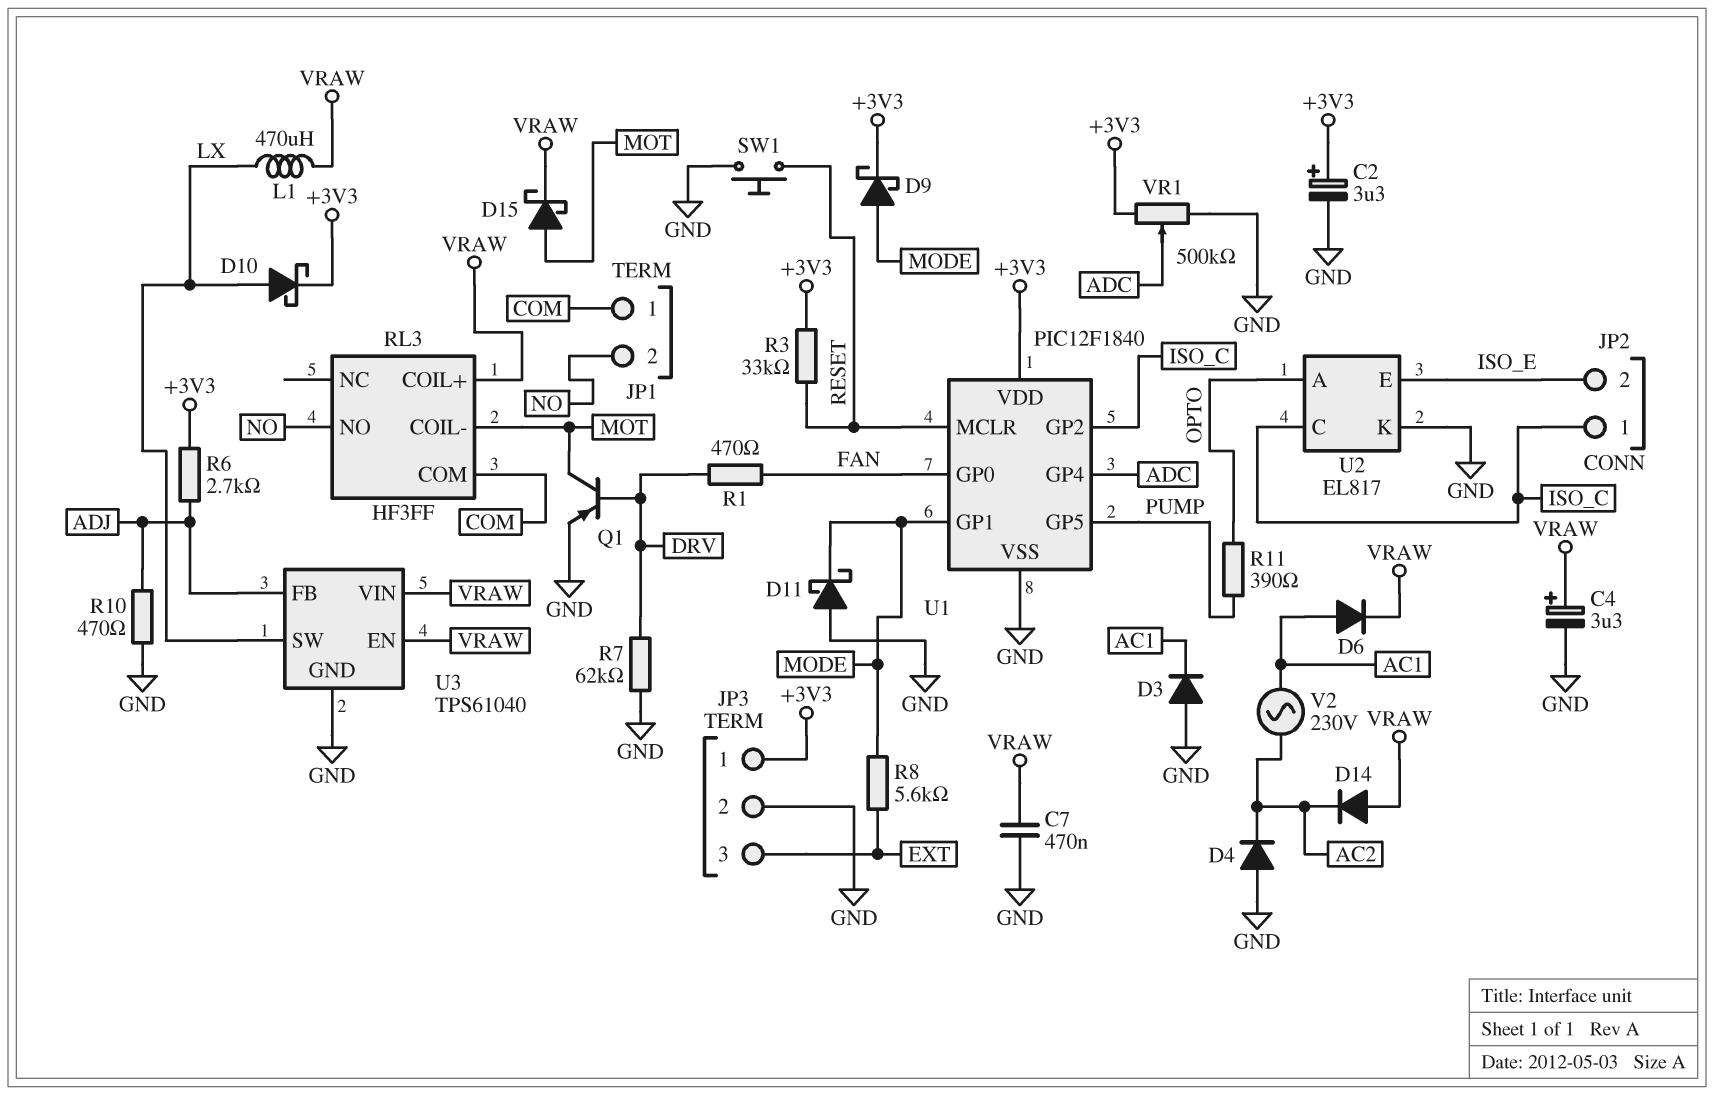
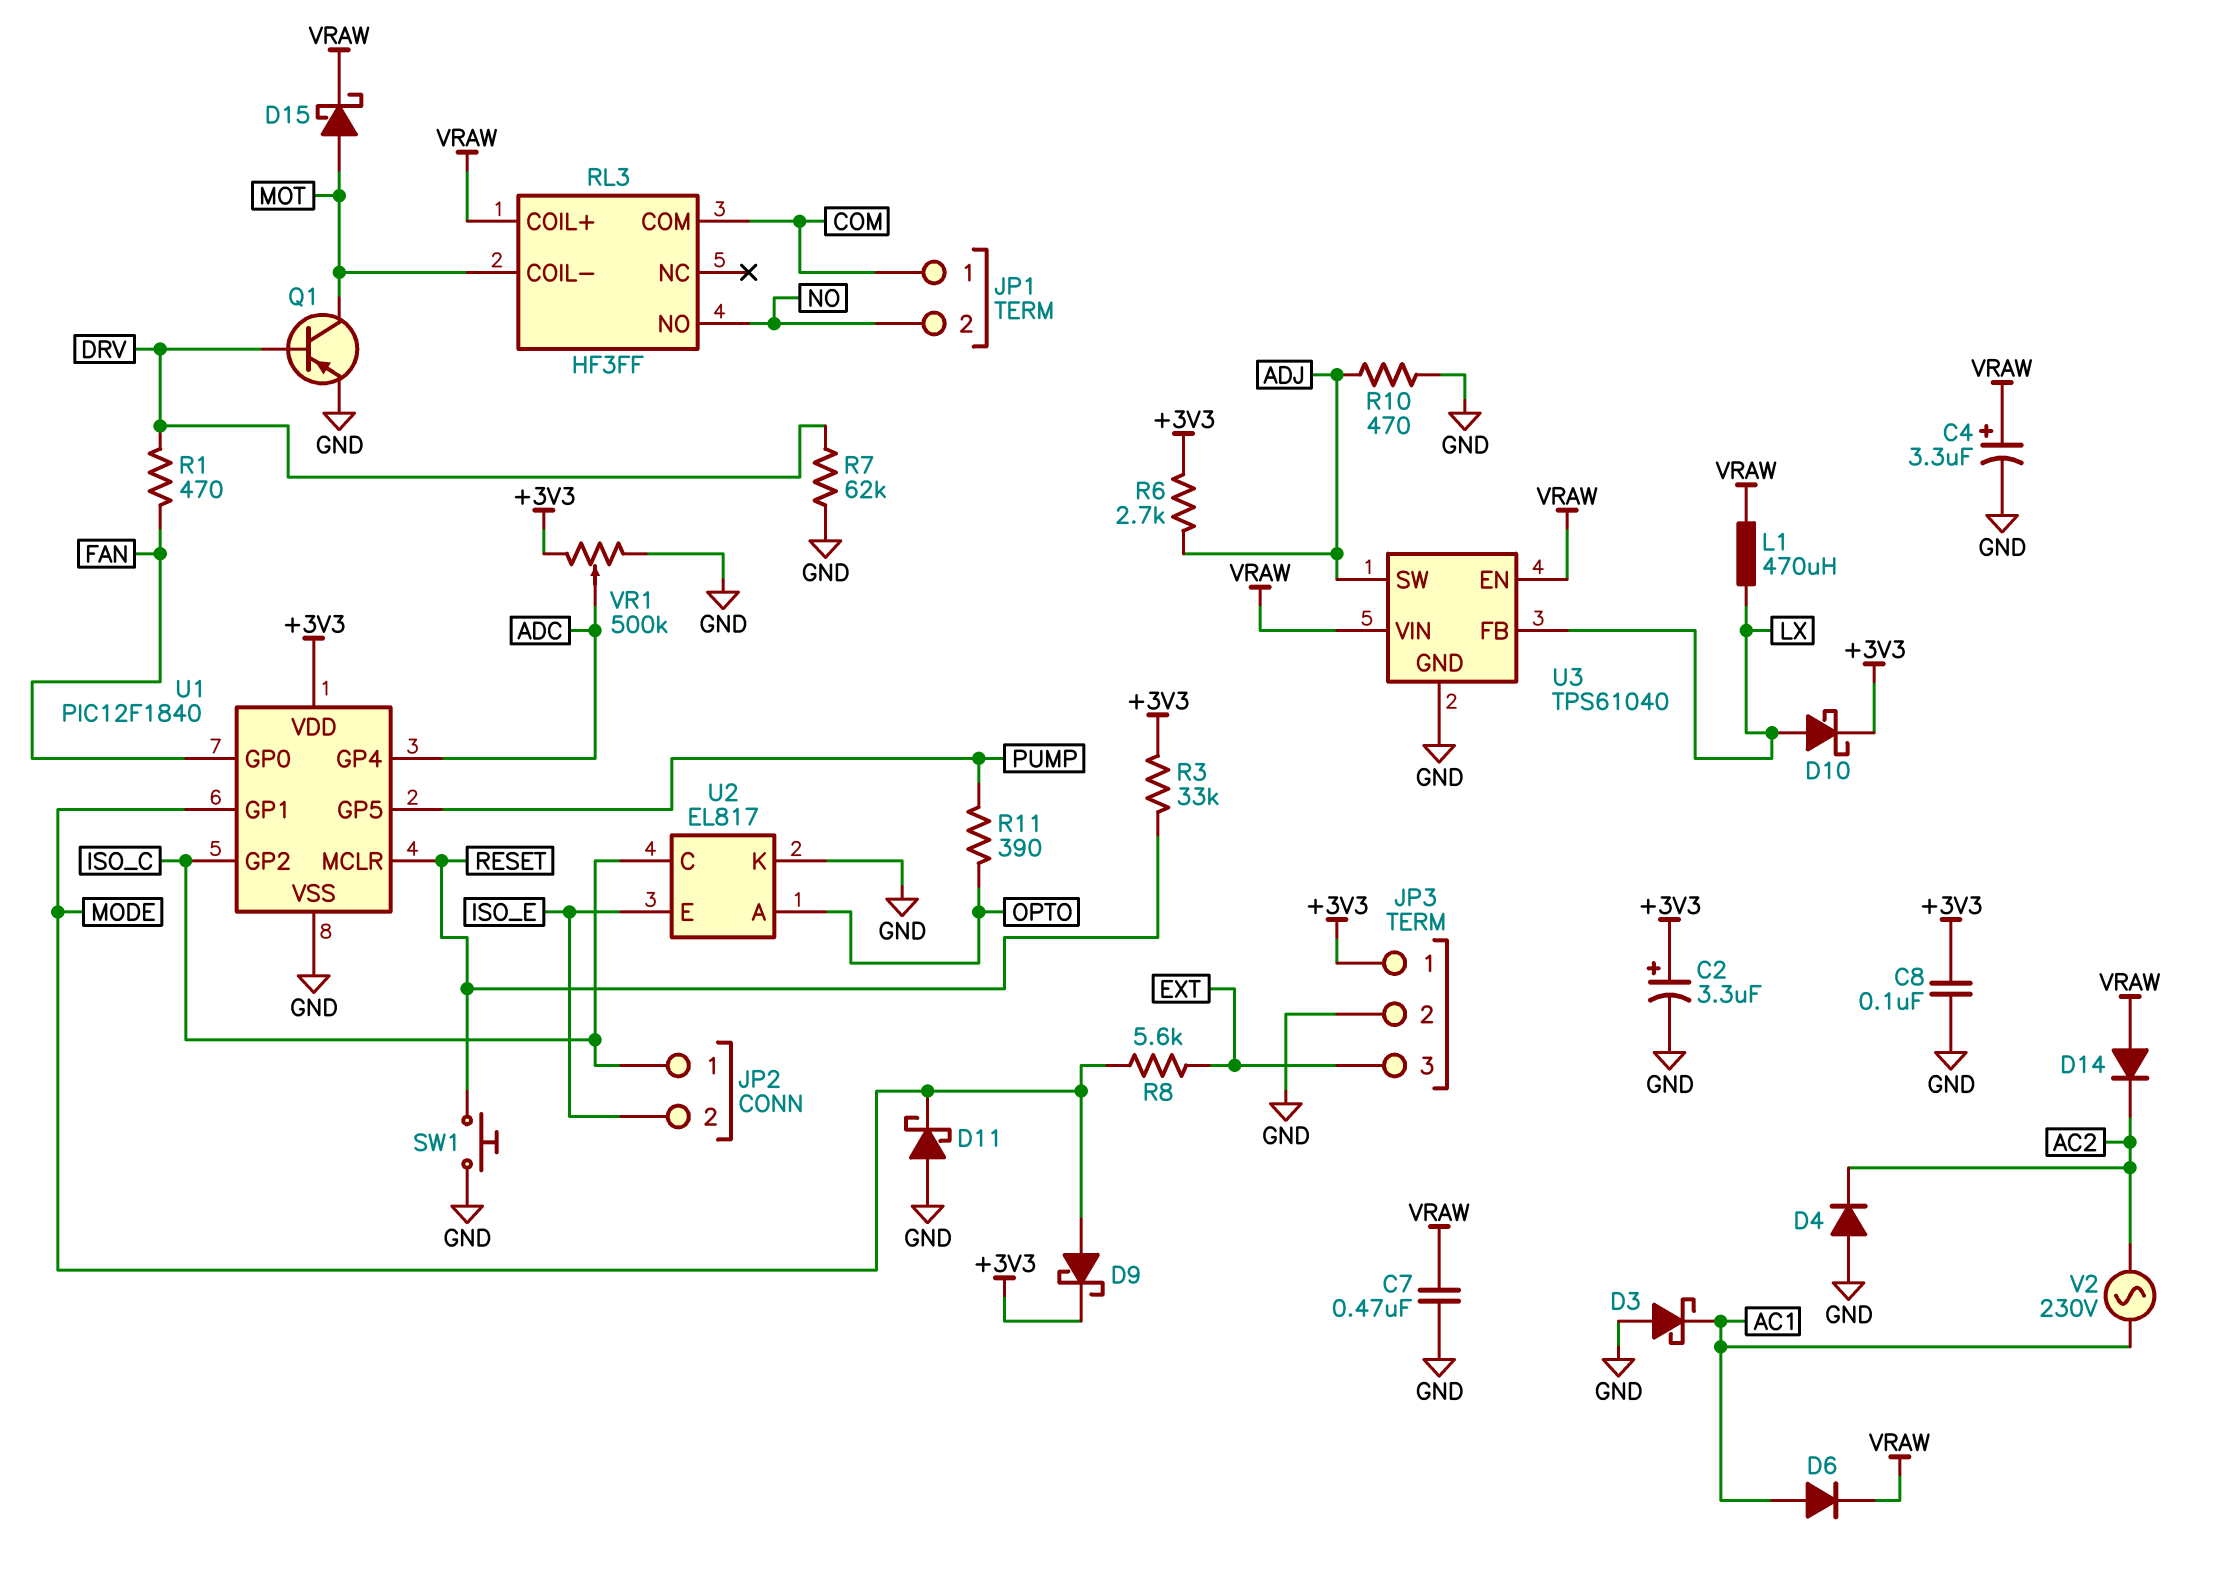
C8: none -> 100nF (+3V3, GND)
D3: diode (A GND, K AC1) -> schottky (A GND, K AC1)
U3 pin FB: ADJ -> LX
U3 pin SW: LX -> ADJ

